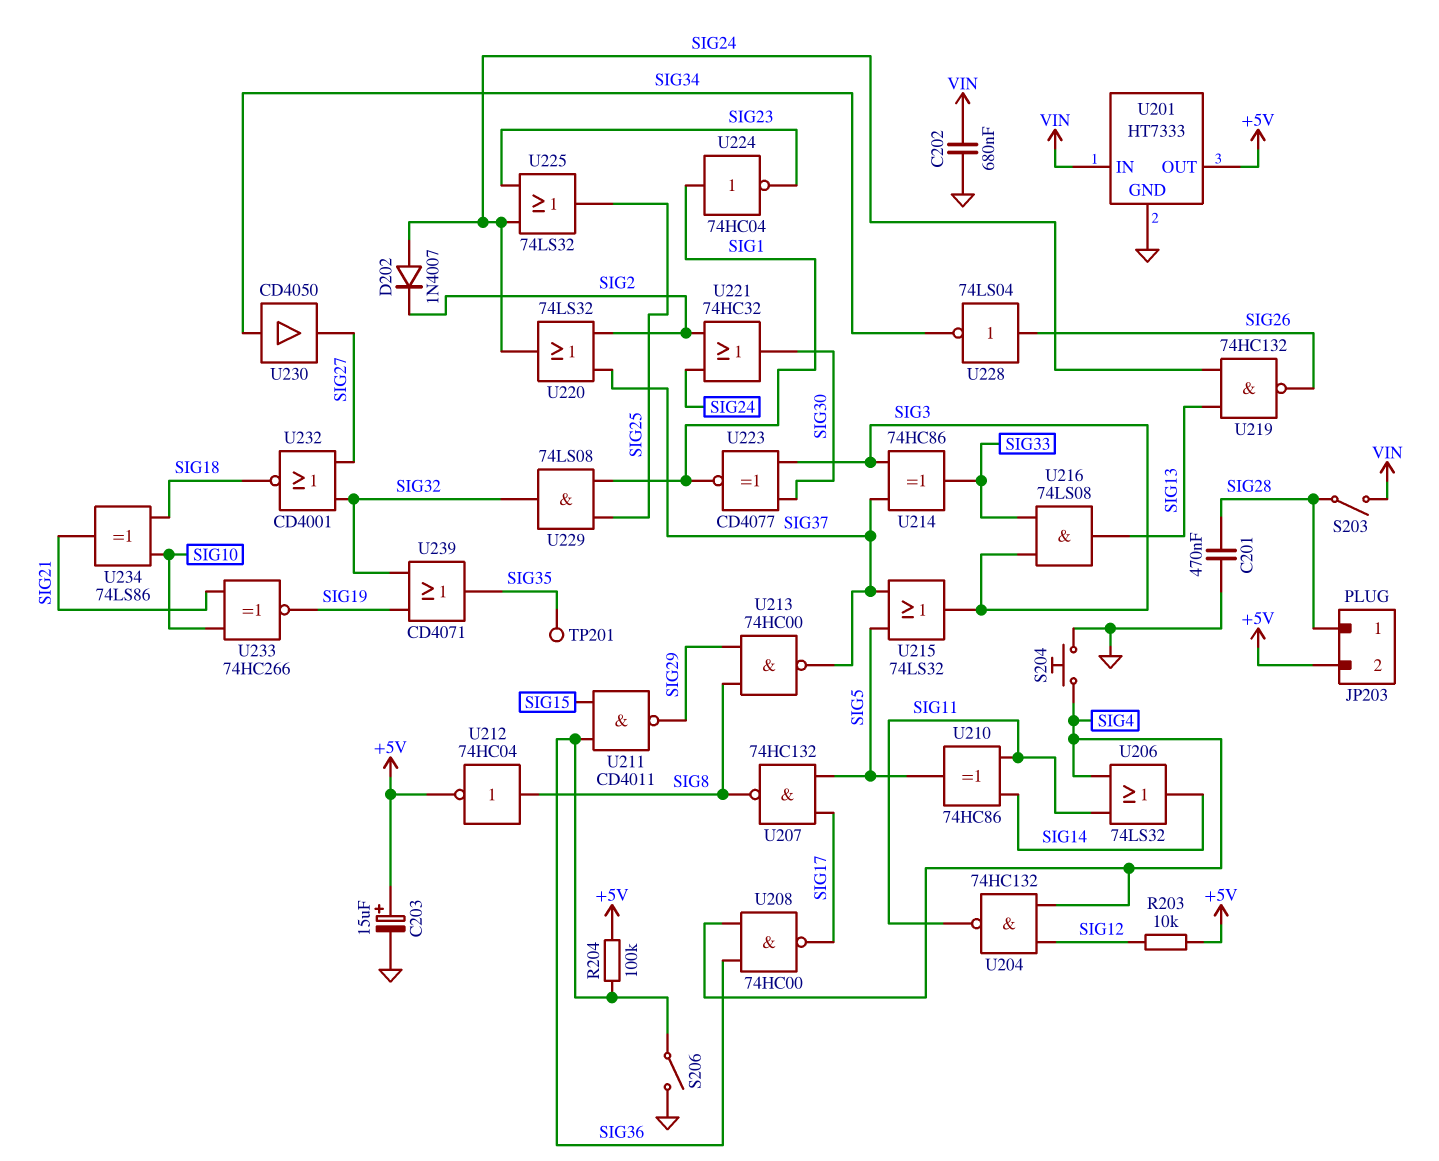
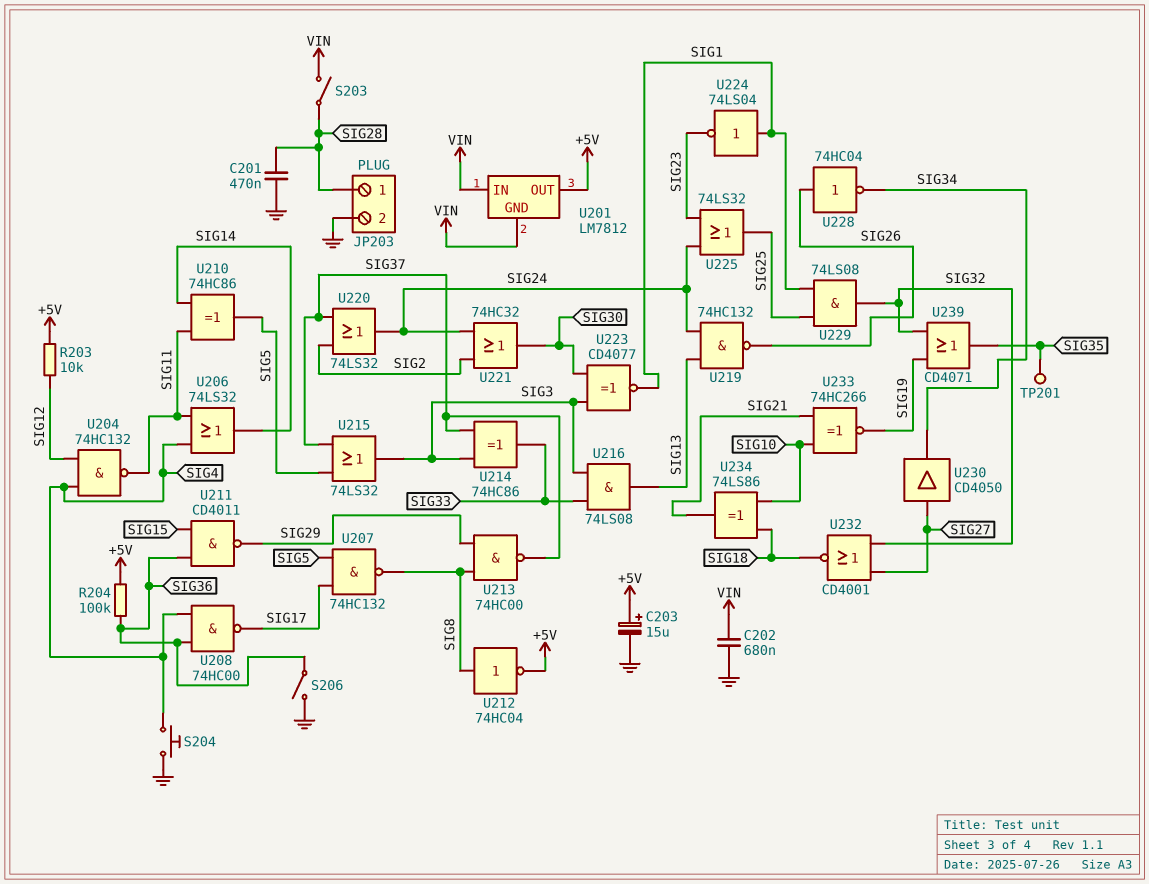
D202: diode 1N4007 (A SIG24, K SIG2) -> none
JP203 pin 2: +5V -> GND
U201: HT7333 -> LM7812
U201 pin GND: GND -> VIN
U224: NOT 74HC04 (in SIG1, out SIG23) -> NOT 74LS04 (in SIG1, out SIG23)
U228: NOT 74LS04 (in SIG26, out SIG34) -> NOT 74HC04 (in SIG26, out SIG34)
U230: buffer CD4050 (in SIG34, out SIG27) -> buffer CD4050 (in SIG27, out SIG34)

